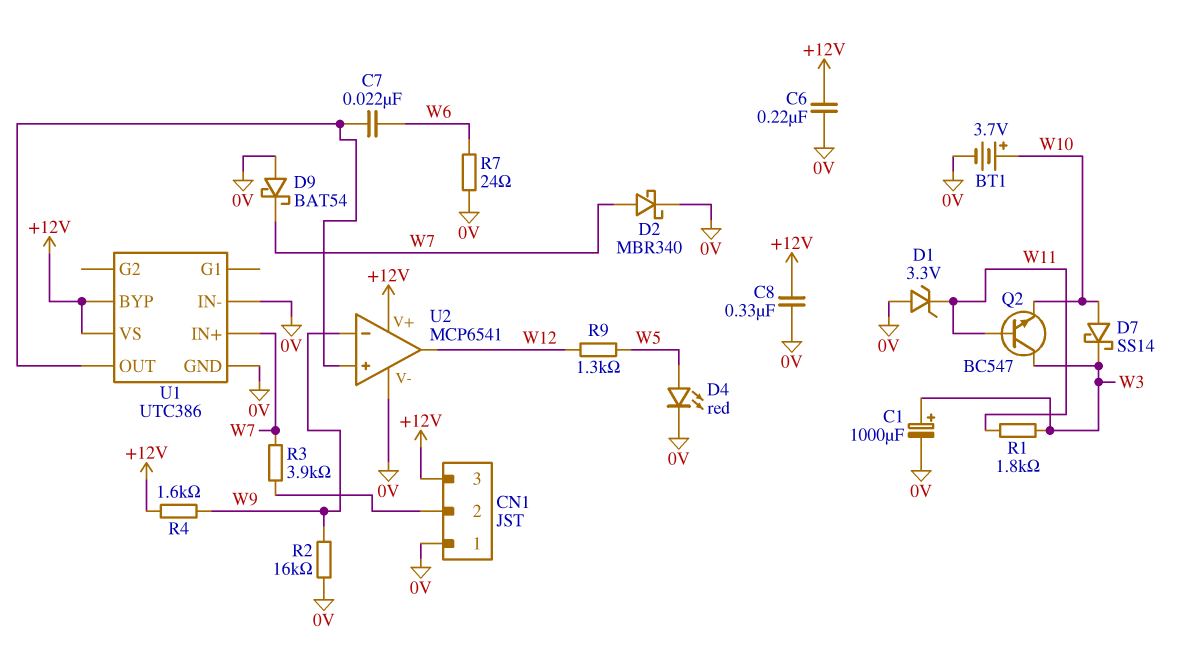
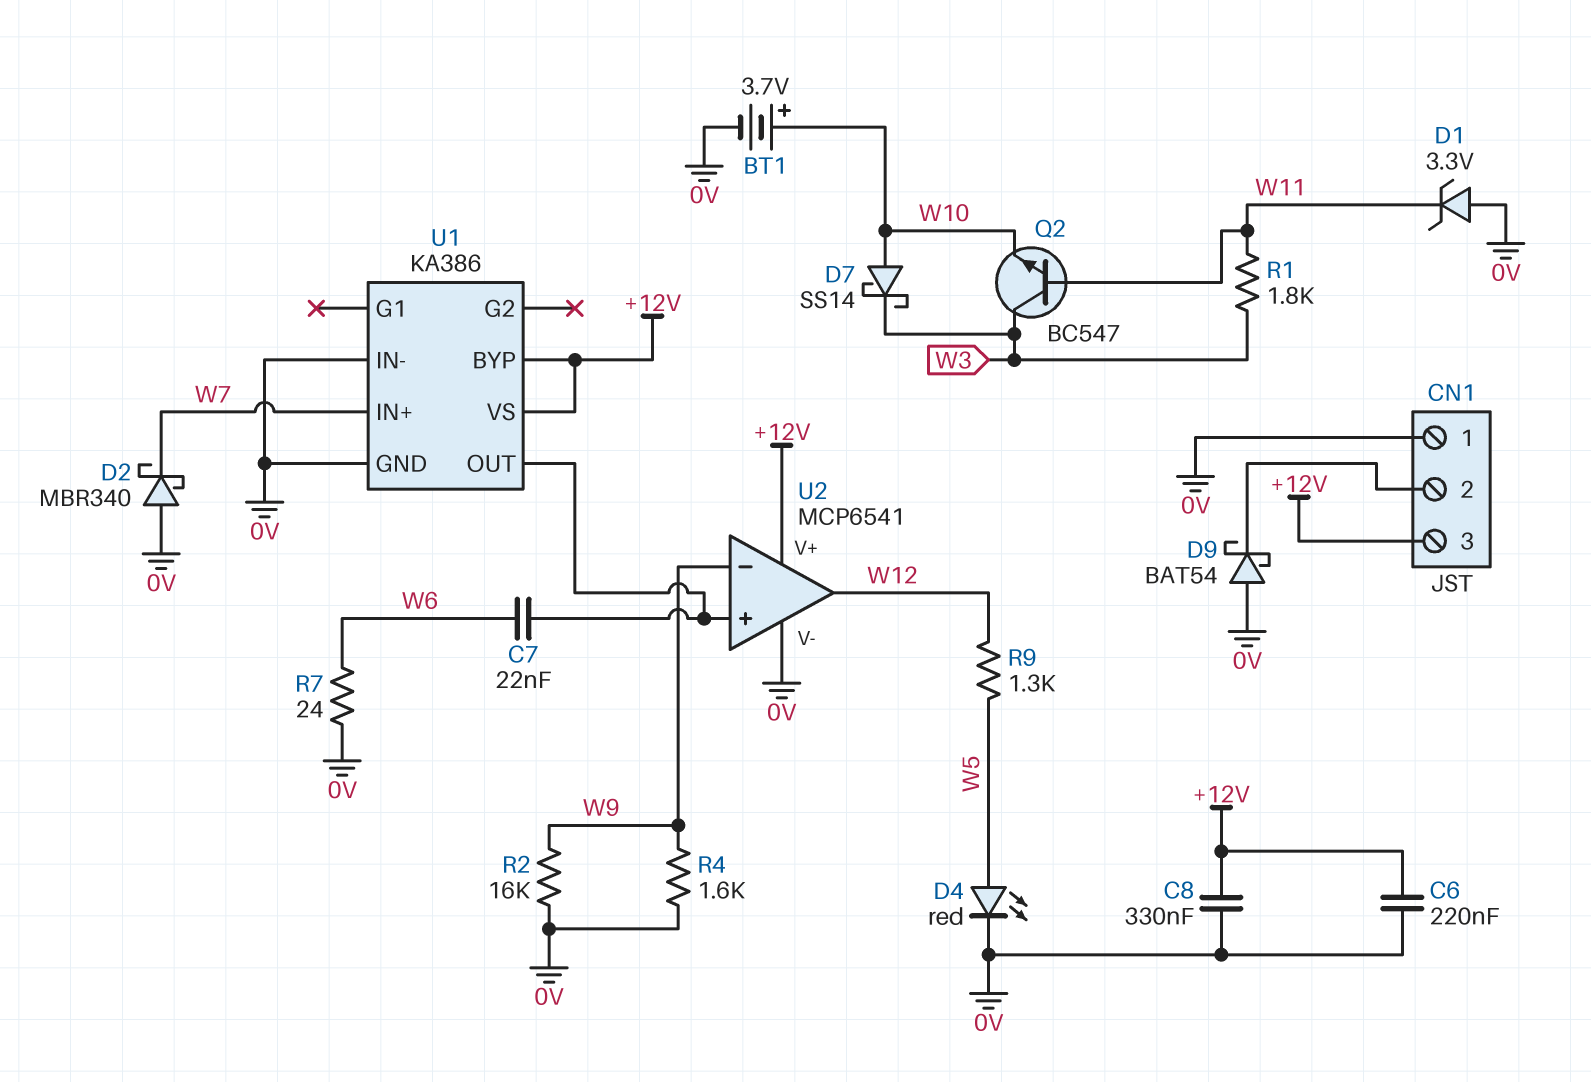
C1: 1000uF (plus W3, minus 0V) -> none
D2: schottky MBR340 (A W7, K 0V) -> schottky MBR340 (A 0V, K W7)
D9: schottky BAT54 (A 0V, K W7) -> schottky BAT54 (A 0V, K CN1/2)
R3: 3.9k (CN1/2, W7) -> none
R4: 1.6k (+12V, W9) -> 1.6k (0V, W9)
U1: UTC386 -> KA386

